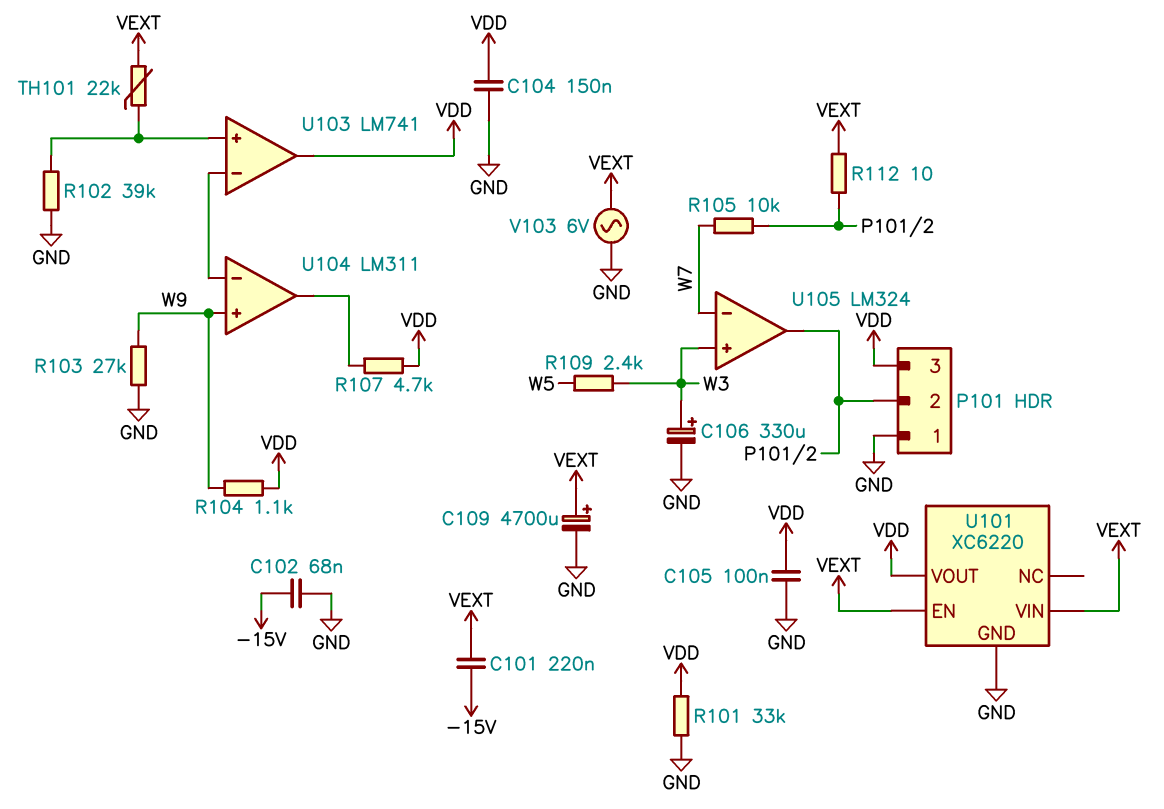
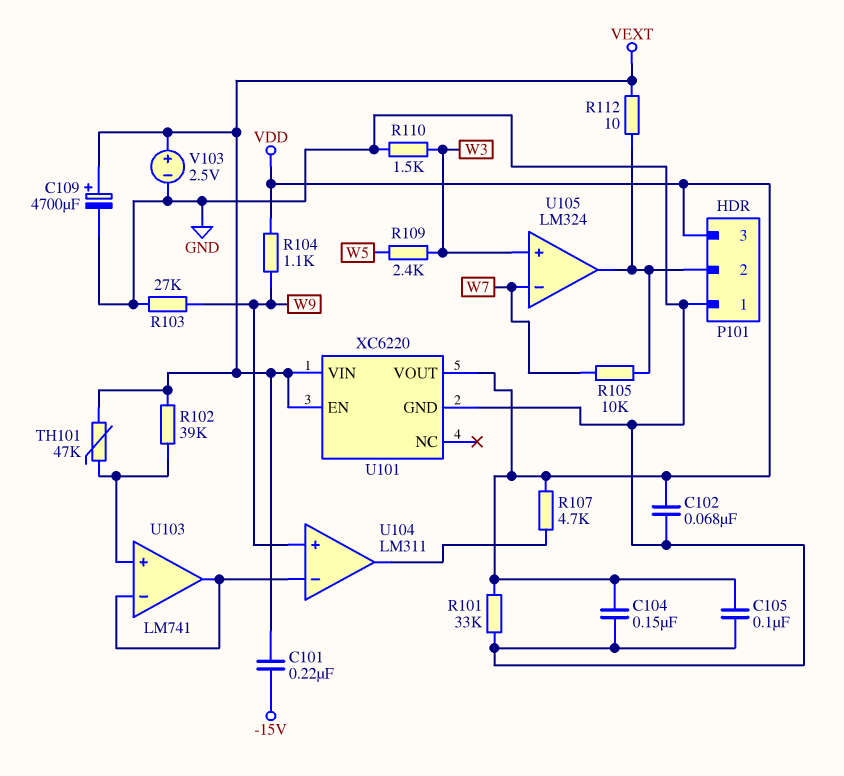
C102: 68nF (-15V, GND) -> 68nF (GND, VDD)
C106: 330uF (plus W3, minus GND) -> none
R102: 39k (GND, U103/in+) -> 39k (U103/in+, VEXT)
R110: none -> 1.5k (GND, W3)
TH101: 22k (U103/in+, VEXT) -> 47k (U103/in+, VEXT)
U103 pin out: VDD -> U103/in-
V103: AC 6V (GND, VEXT) -> 2.5V (plus VEXT, minus GND)

